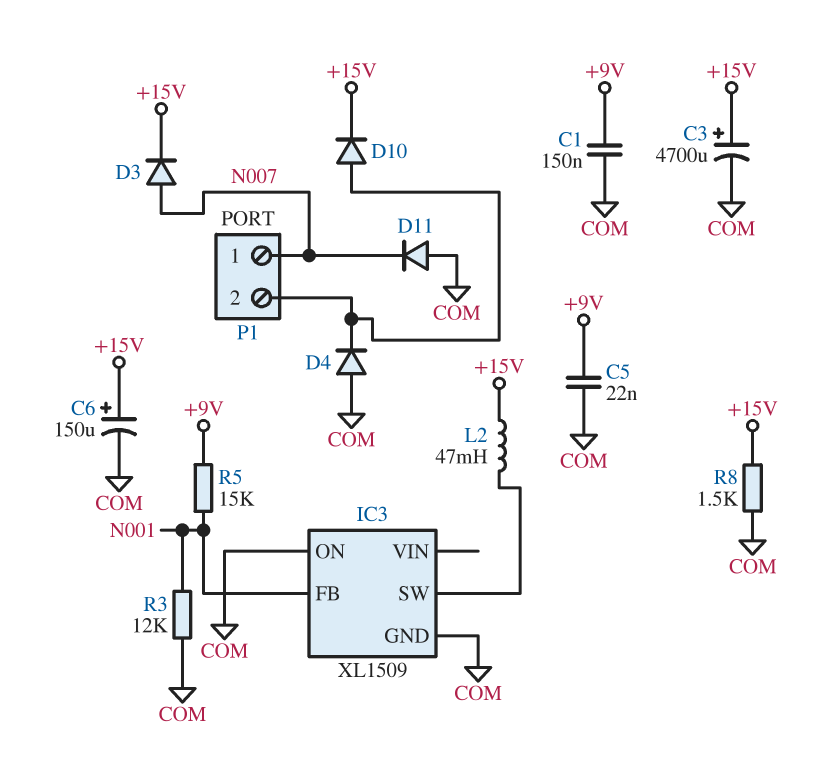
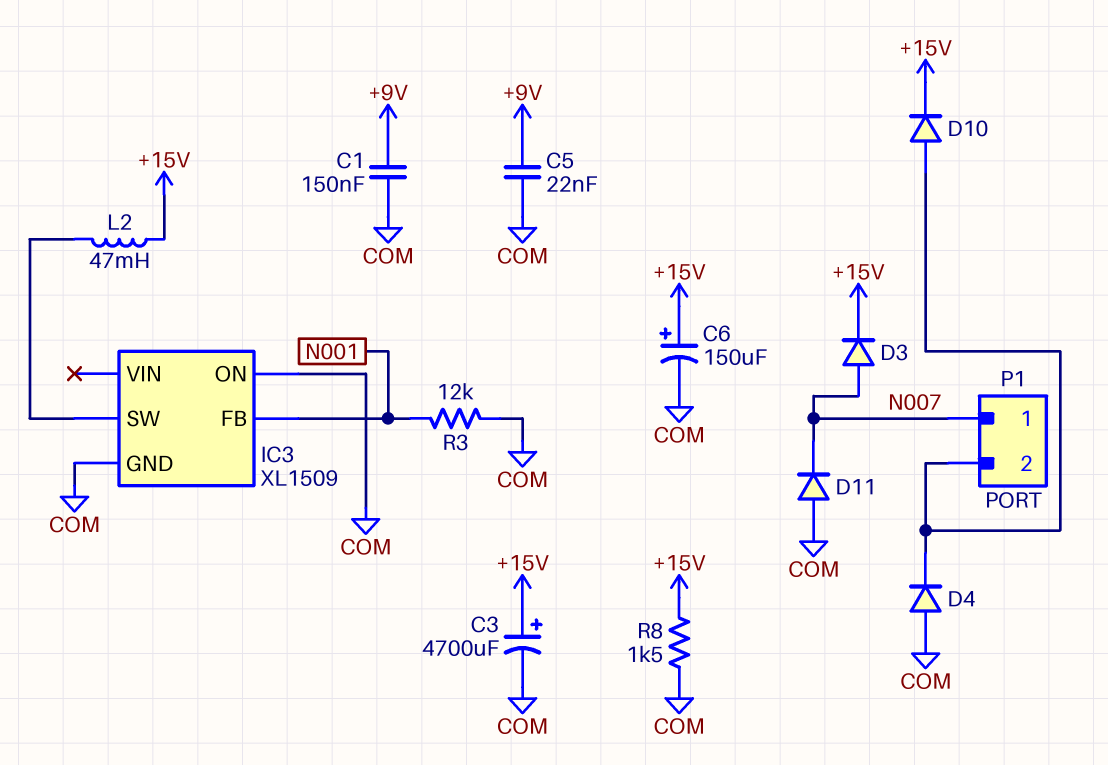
R5: 15k (+9V, N001) -> none

